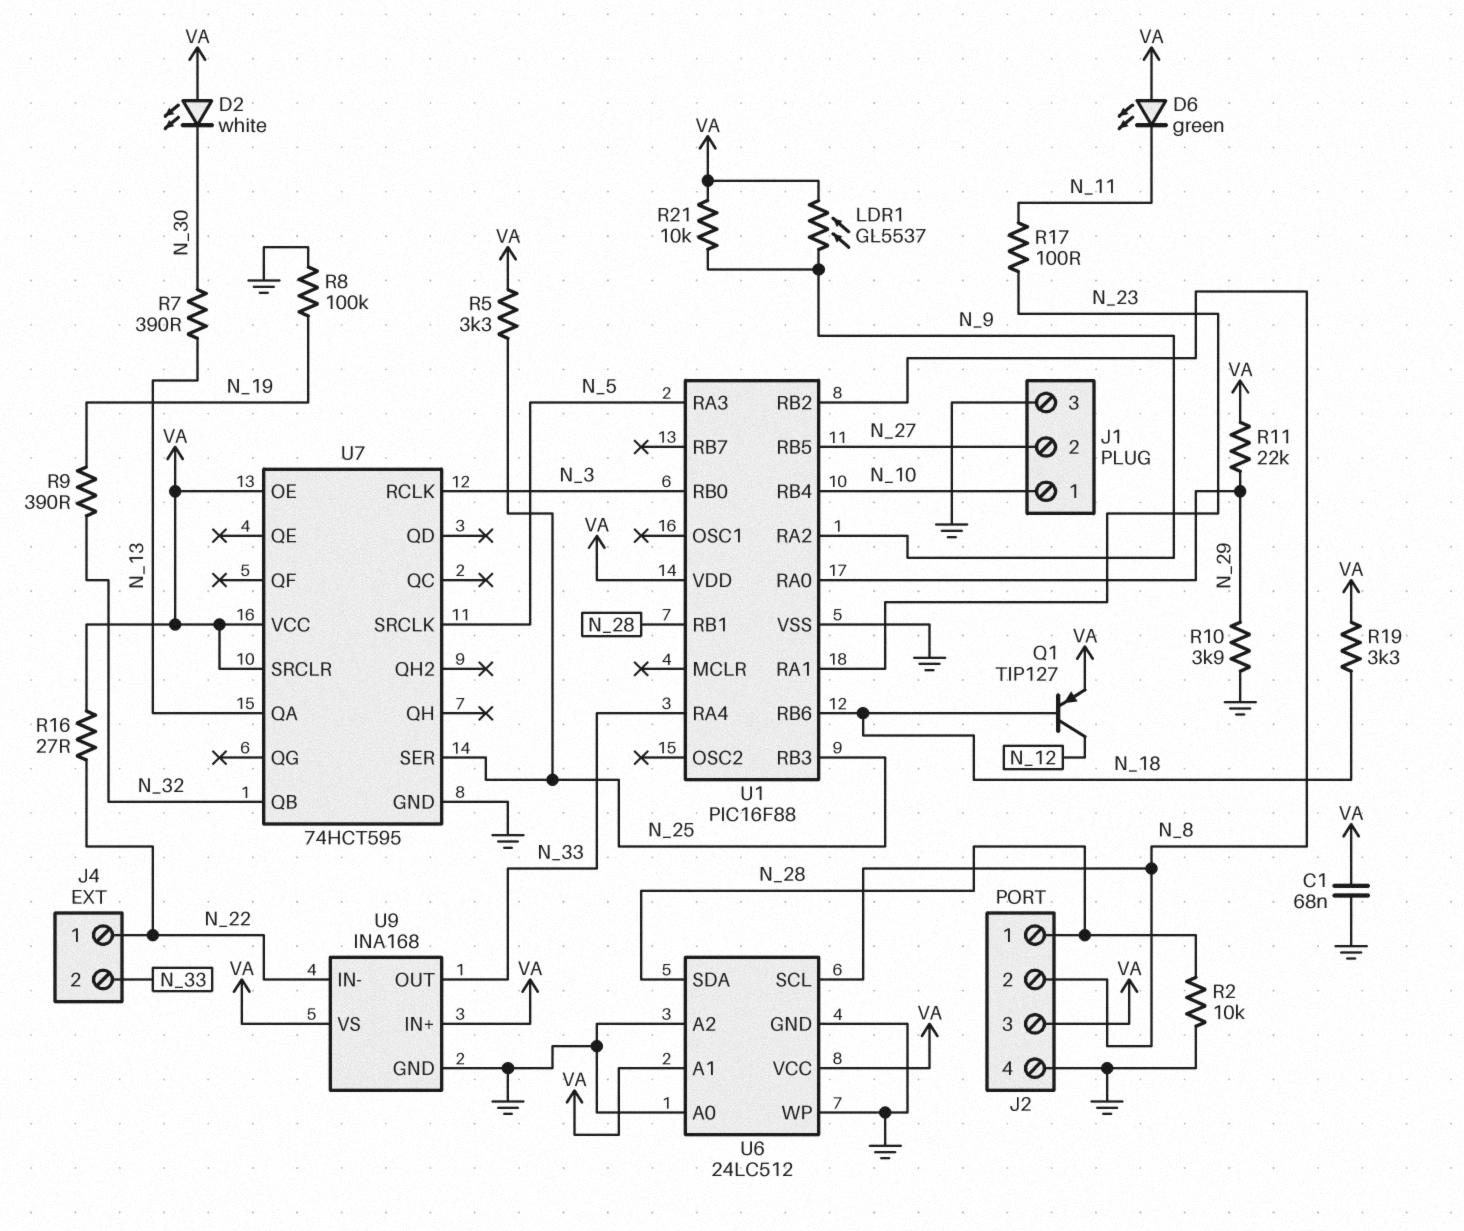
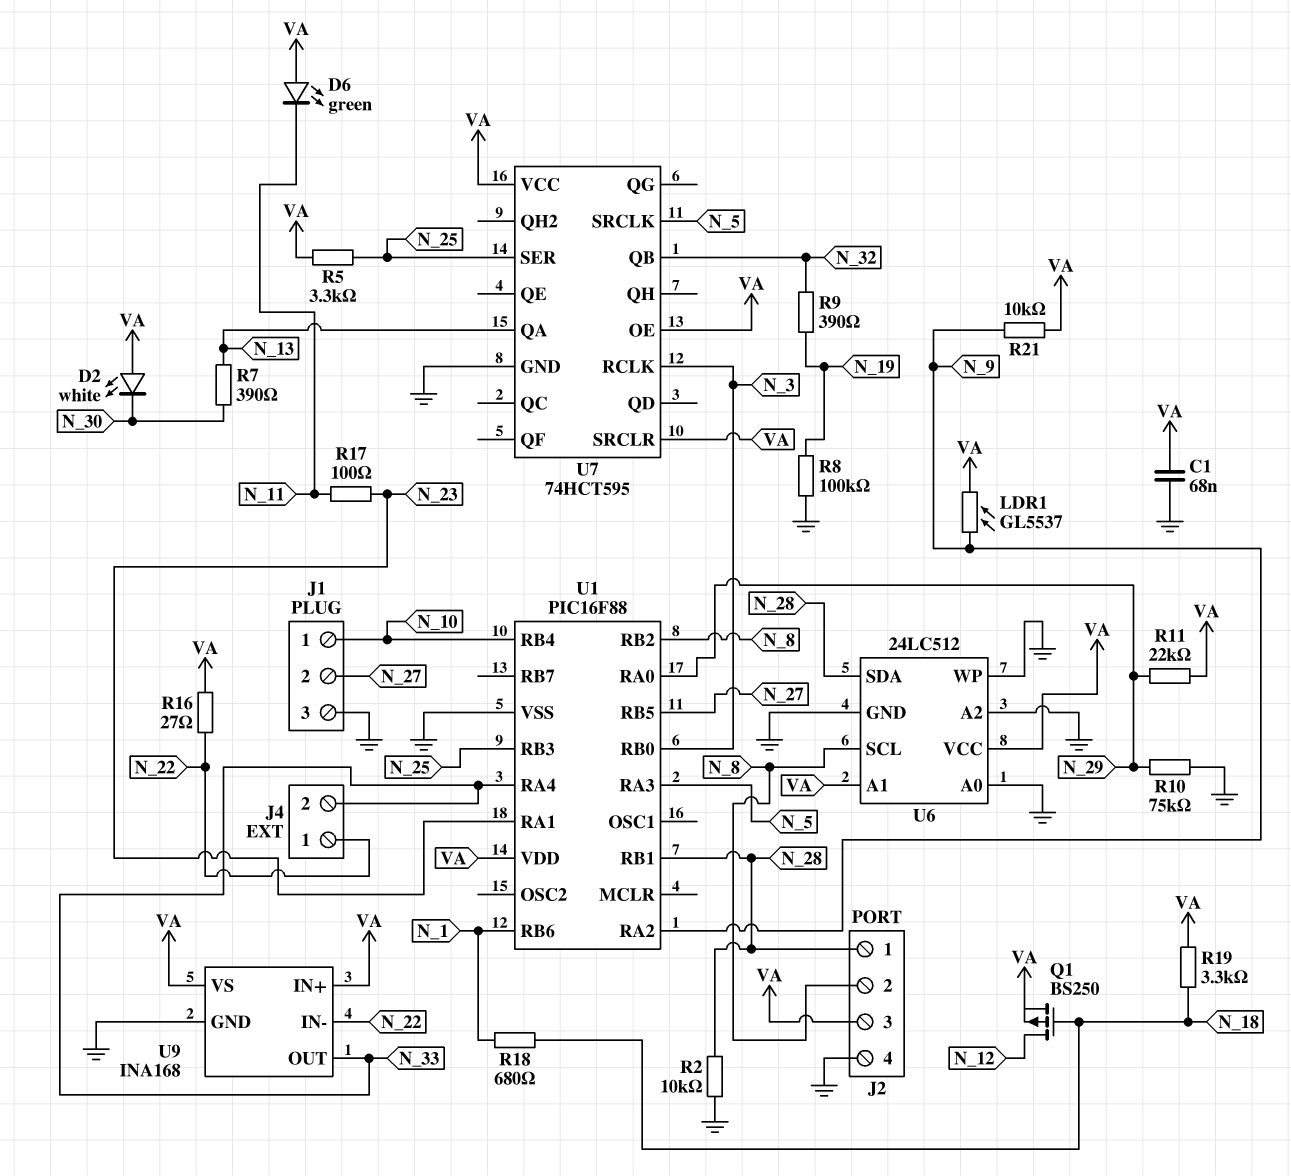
Q1: PNP TIP127 (B N_18, C N_12, E VA) -> PMOS BS250 (G N_18, D N_12, S VA)
R10: 3.9k (GND, N_29) -> 75k (GND, N_29)
R18: none -> 680 (N_1, N_18)
U1 pin RB6: N_18 -> N_1

